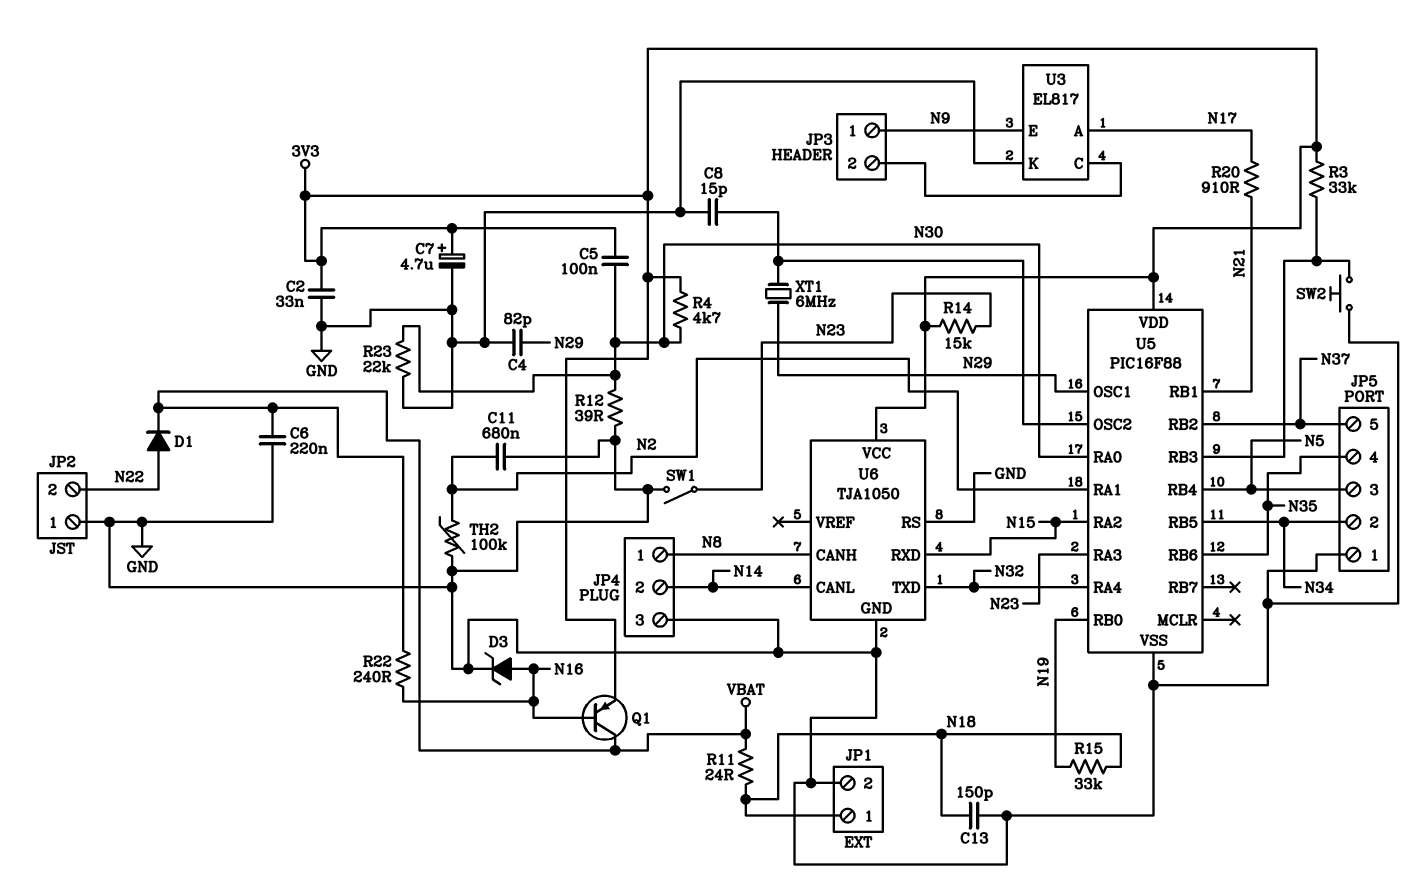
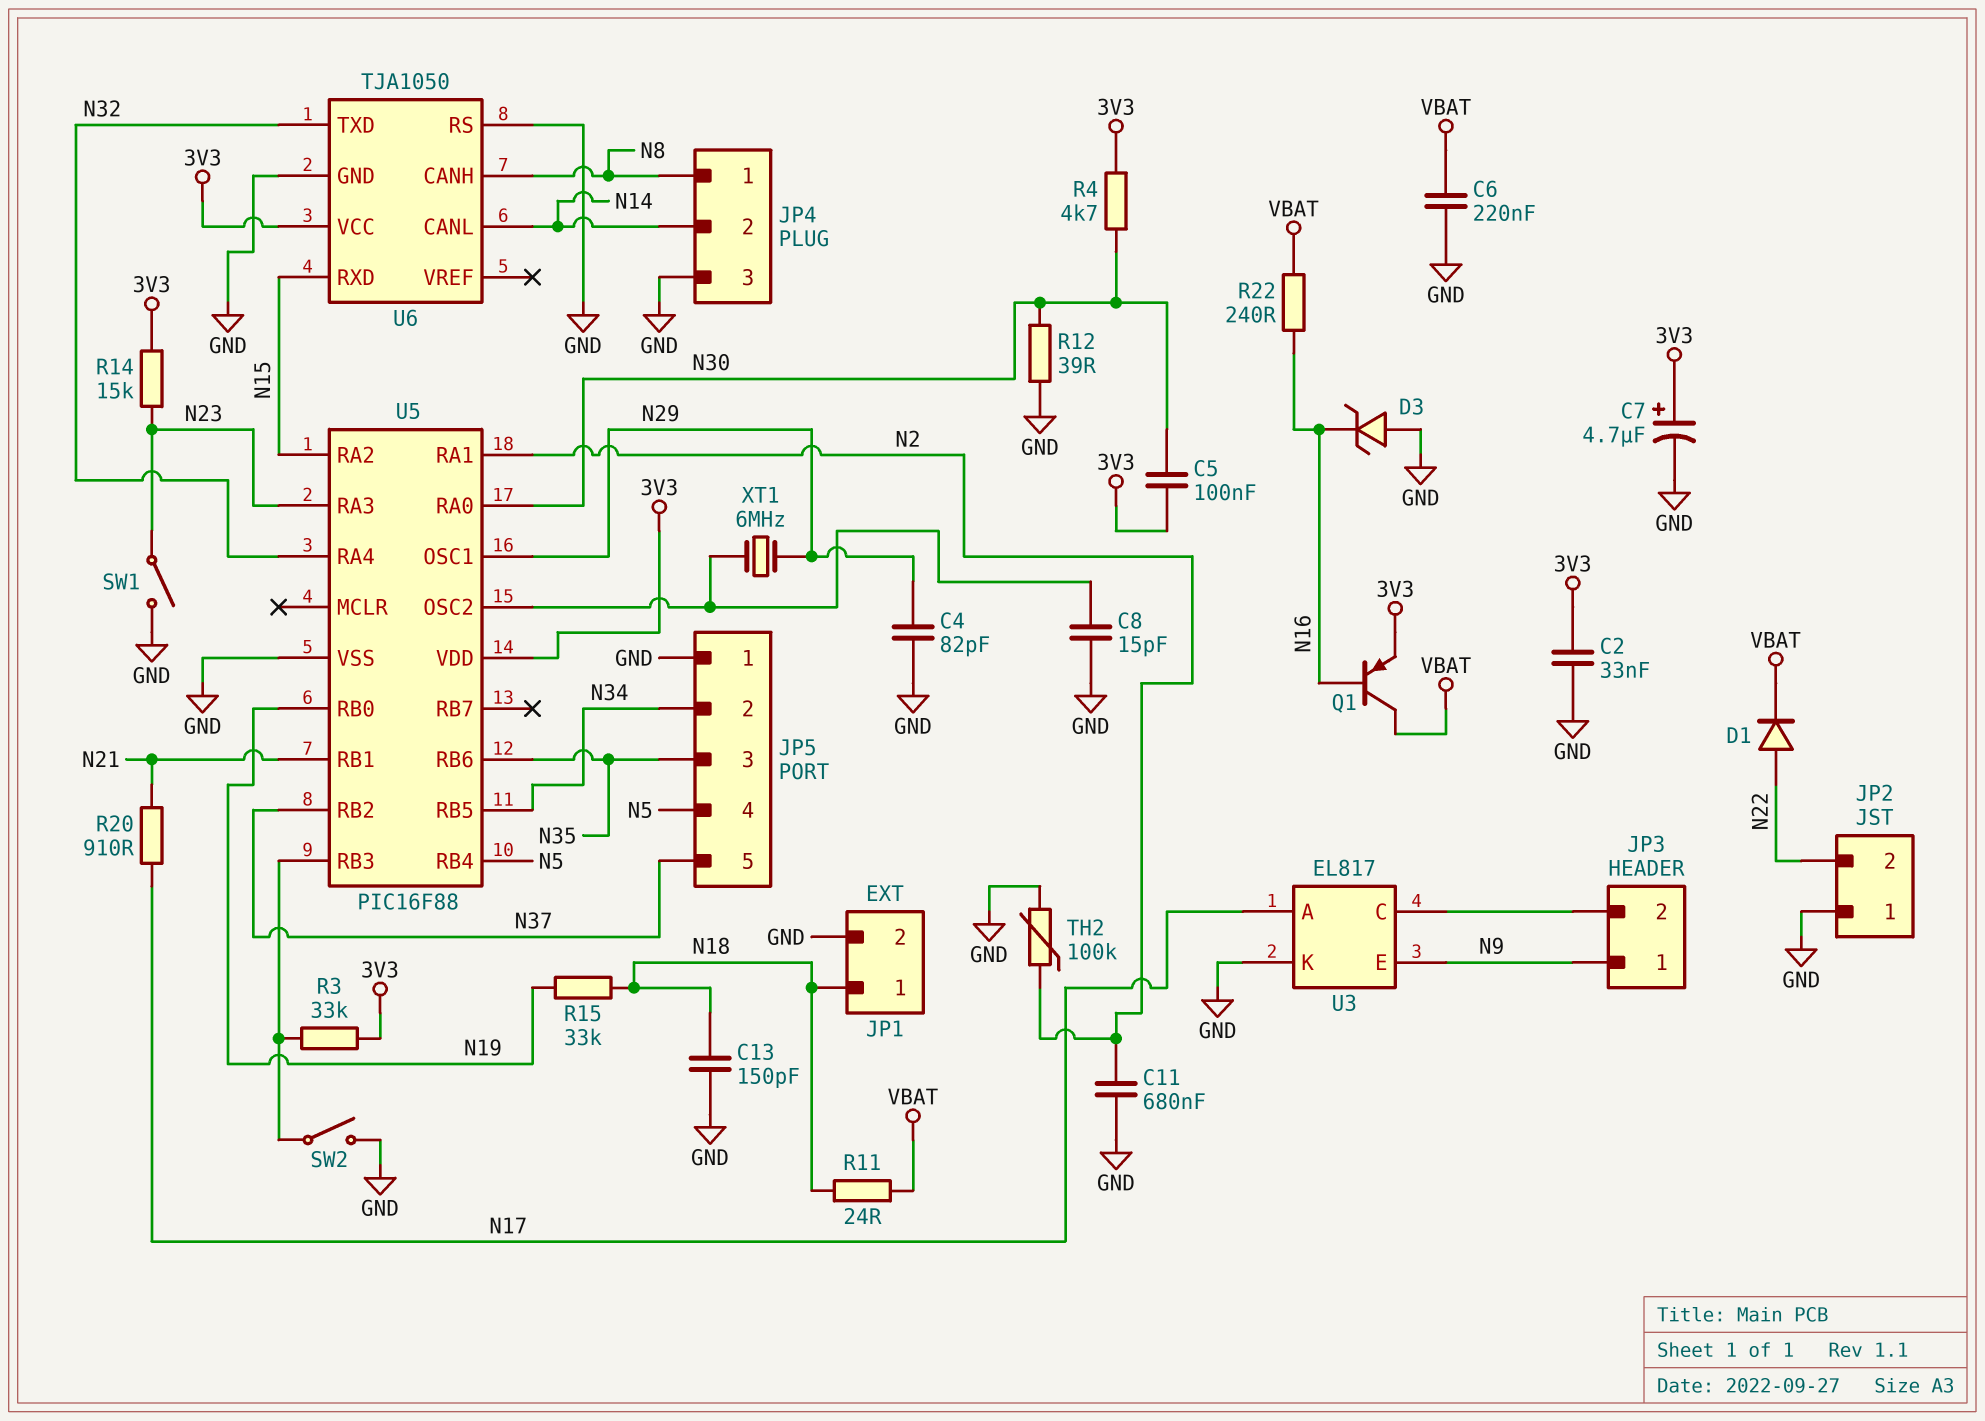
D3: zener (A N16, K GND) -> zener (A GND, K N16)
JP5 pin 3: N5 -> N35
JP5 pin 4: N35 -> N5
R23: 22k (GND, N30) -> none
SW2: button (GND, U5/RB3) -> switch (GND, U5/RB3)

